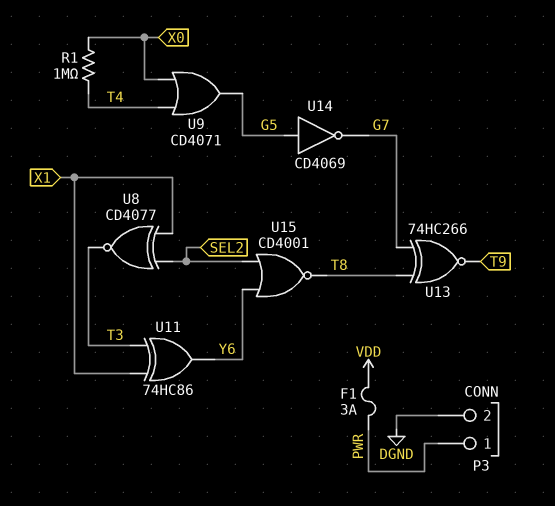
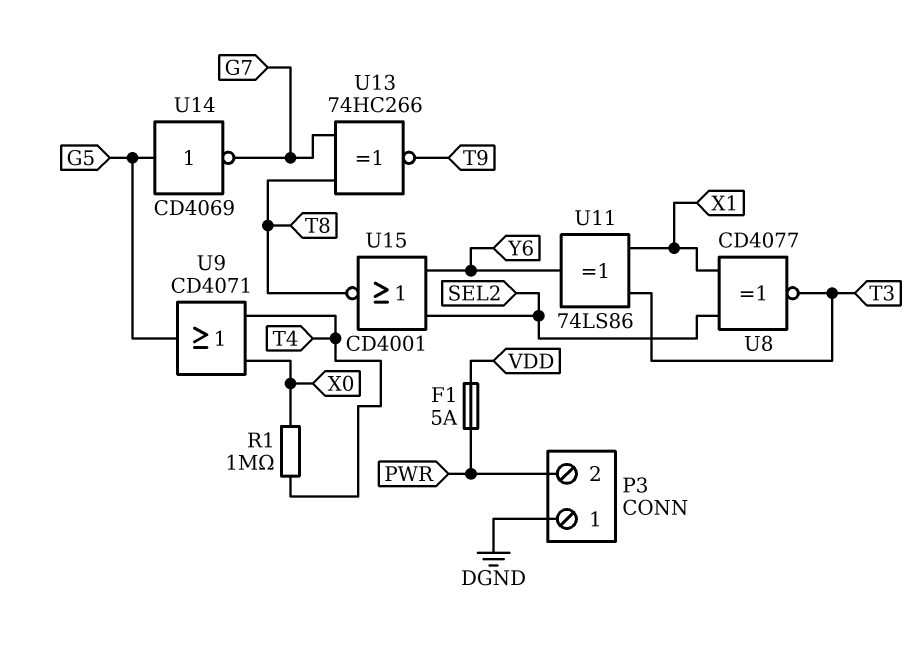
F1: 3A (PWR, VDD) -> 5A (PWR, VDD)
P3 pin 1: PWR -> DGND
P3 pin 2: DGND -> PWR
U11: XOR 74HC86 (in T3, in X1, out Y6) -> XOR 74LS86 (in T3, in X1, out Y6)

